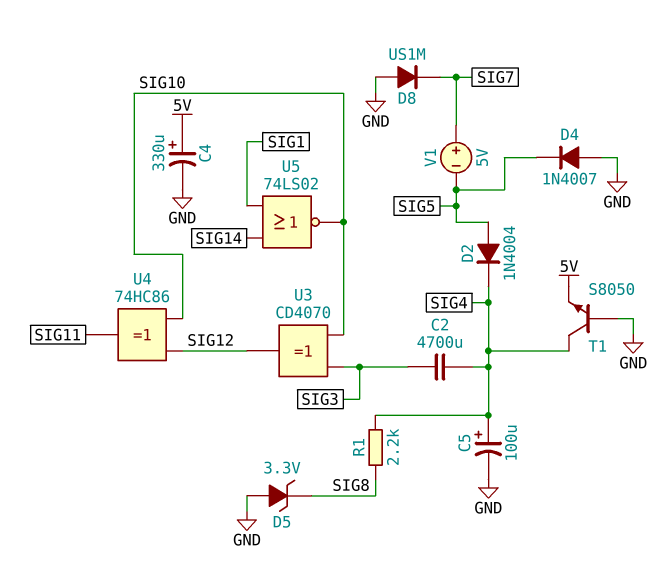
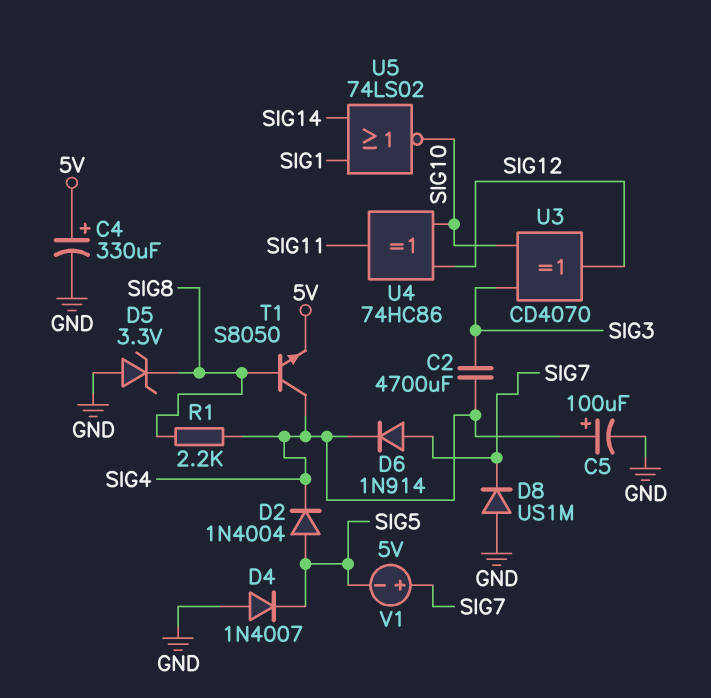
D6: none -> diode 1N914 (A SIG7, K SIG4)
T1: NPN S8050 (B GND, C SIG4, E 5V) -> NPN S8050 (B SIG8, C SIG4, E 5V)

